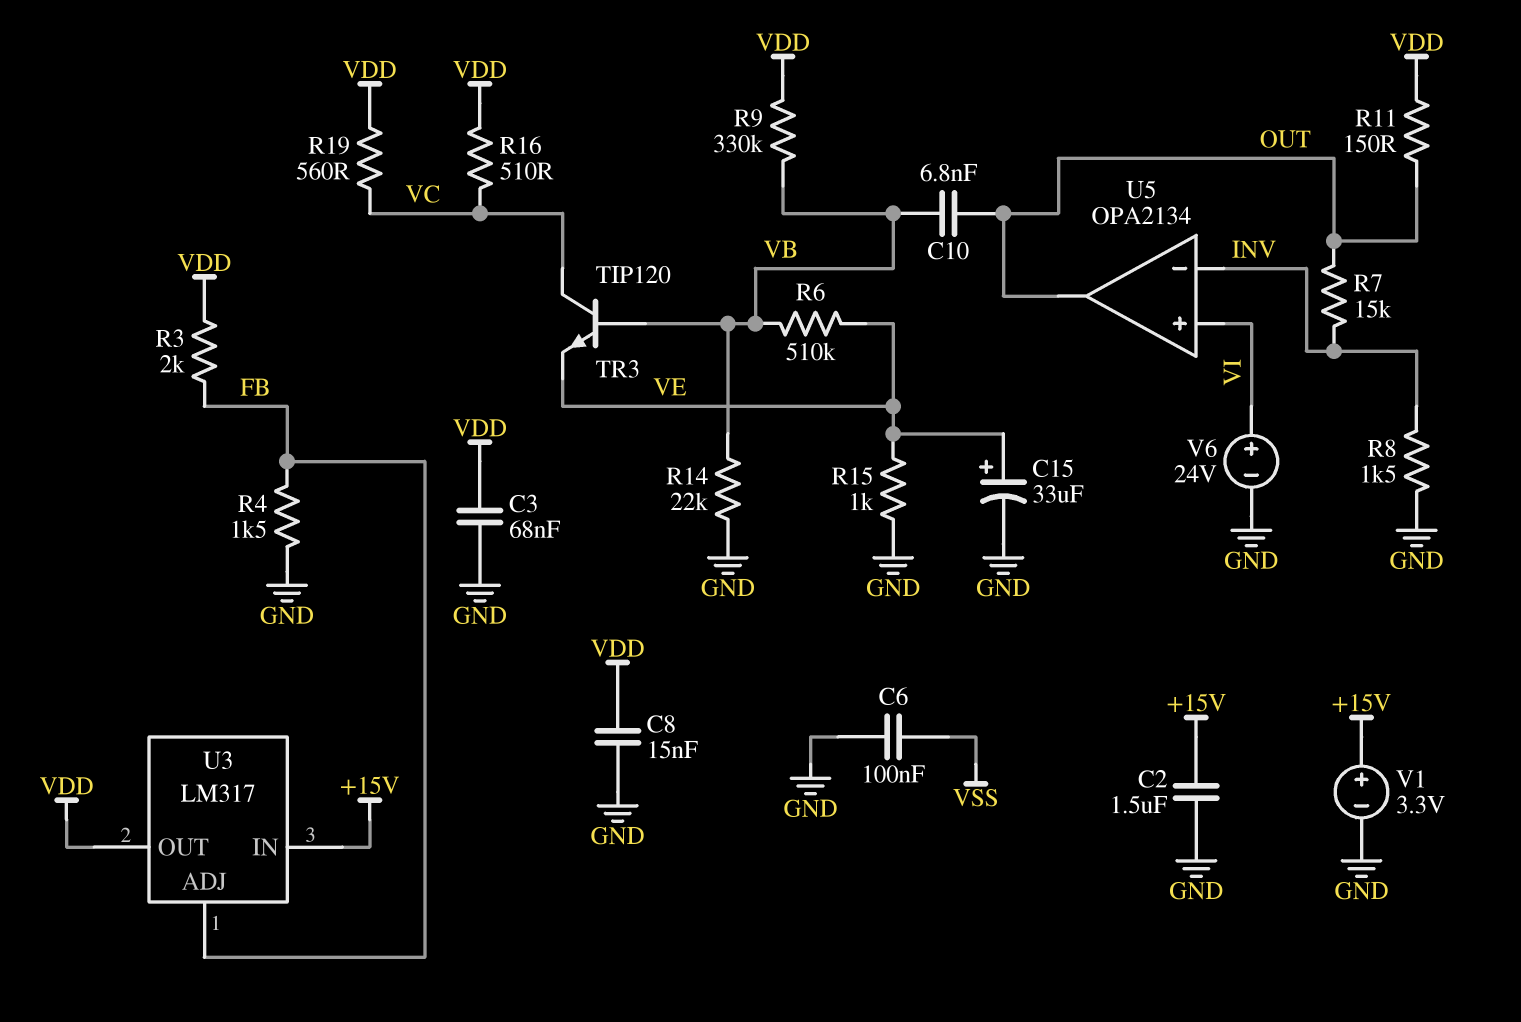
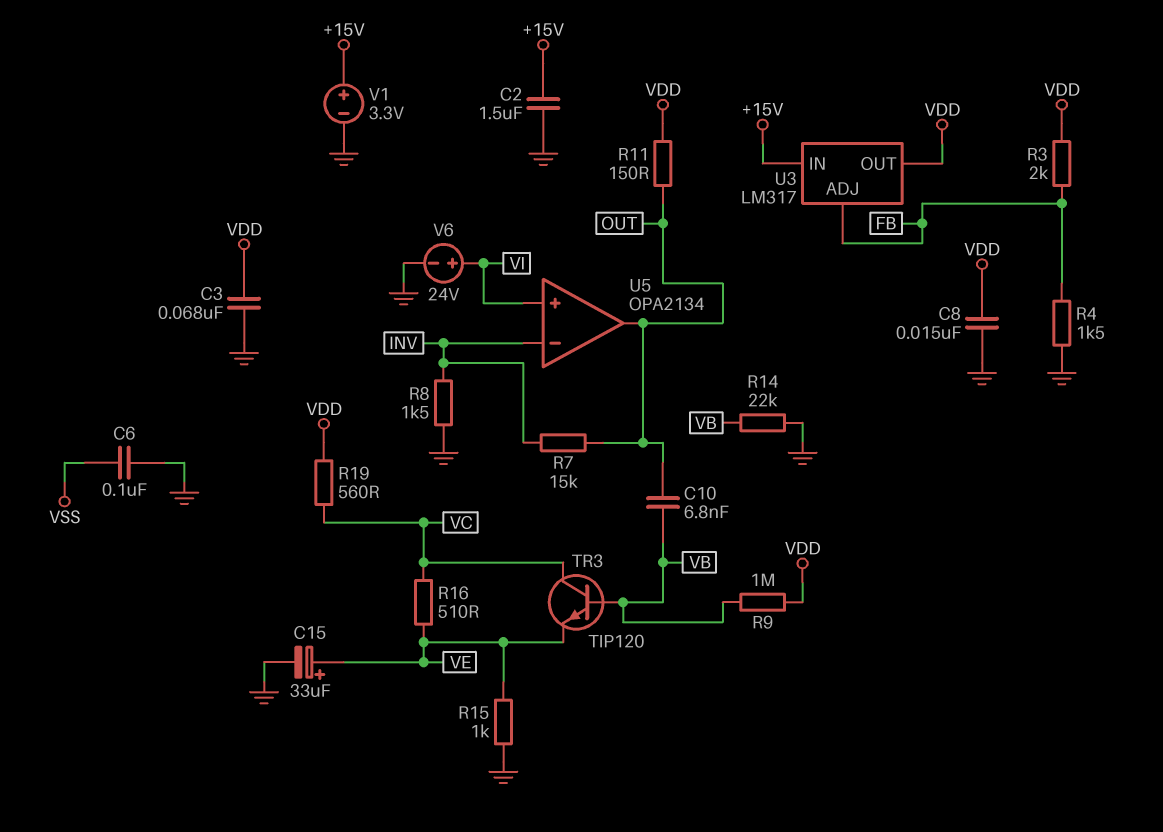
R6: 510k (VB, VE) -> none
R9: 330k (VB, VDD) -> 1M (VB, VDD)
R16: 510 (VC, VDD) -> 510 (VC, VE)

